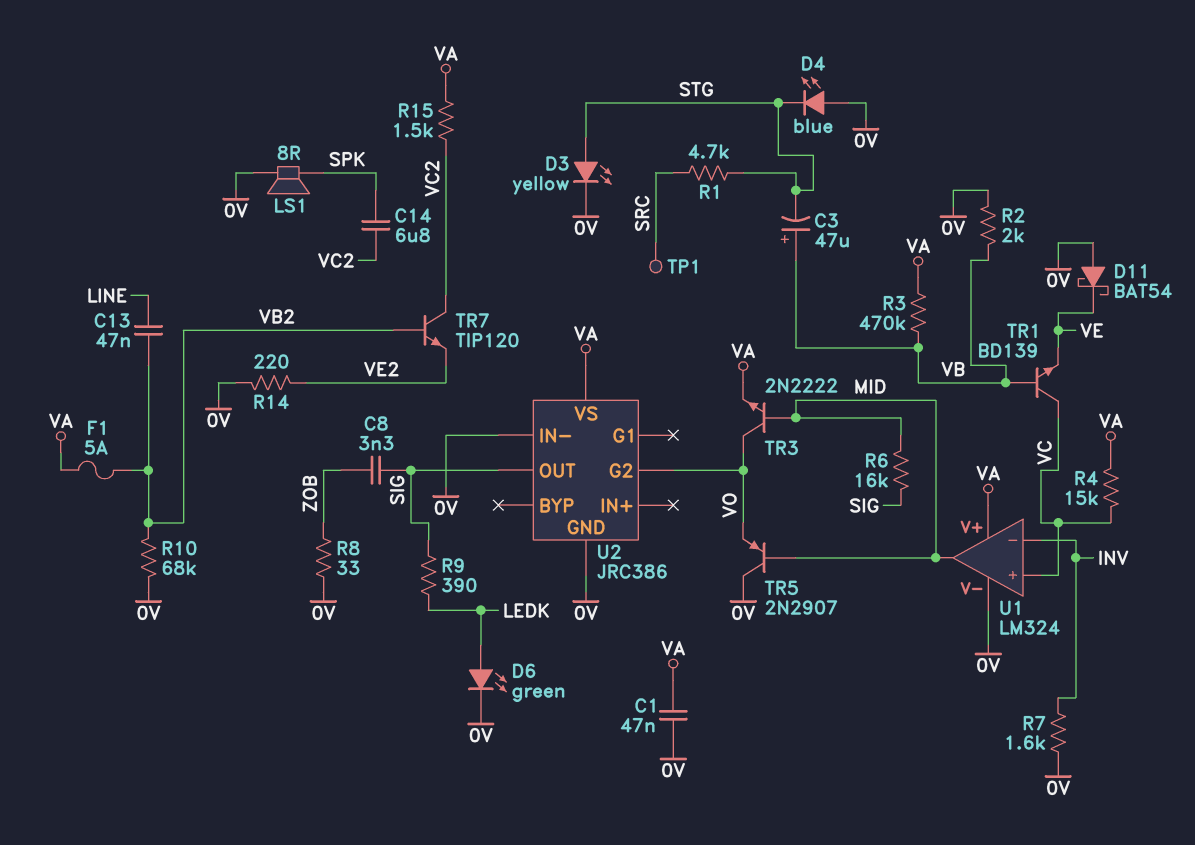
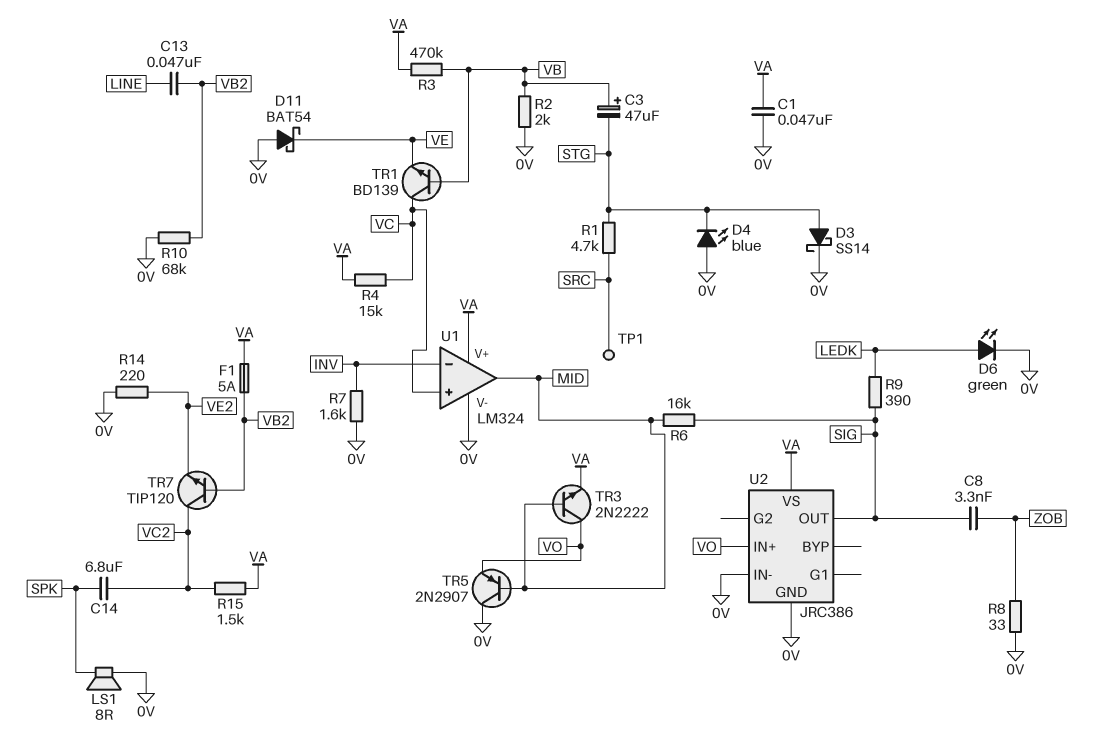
D3: LED yellow (A STG, K 0V) -> schottky SS14 (A STG, K 0V)
U2 pin G2: VO -> none
U2 pin IN+: none -> VO

